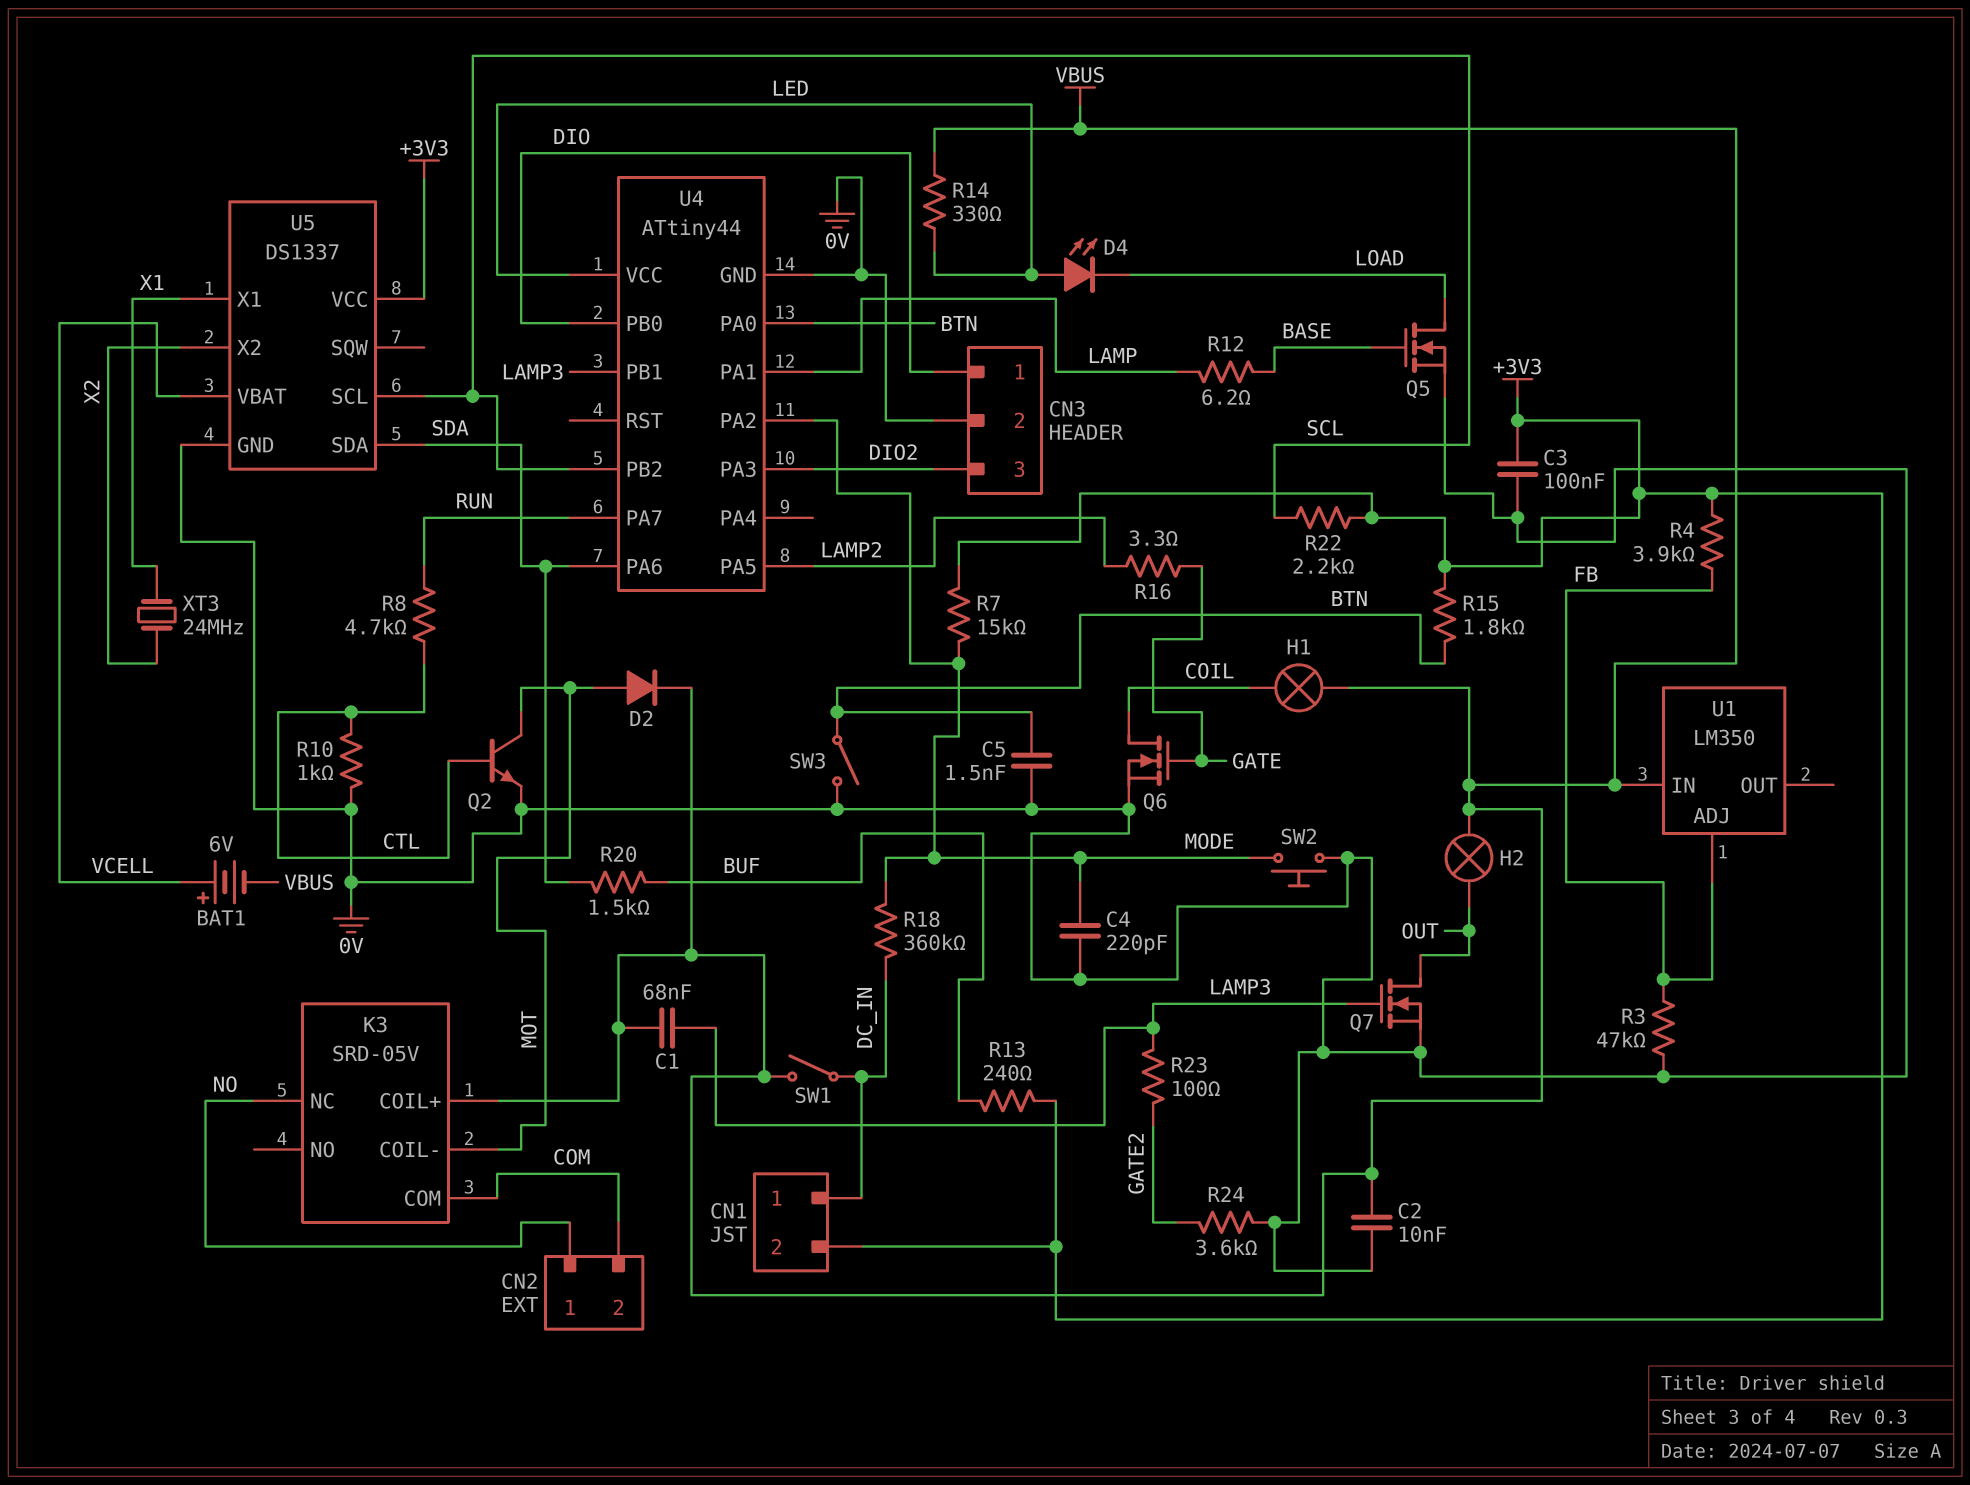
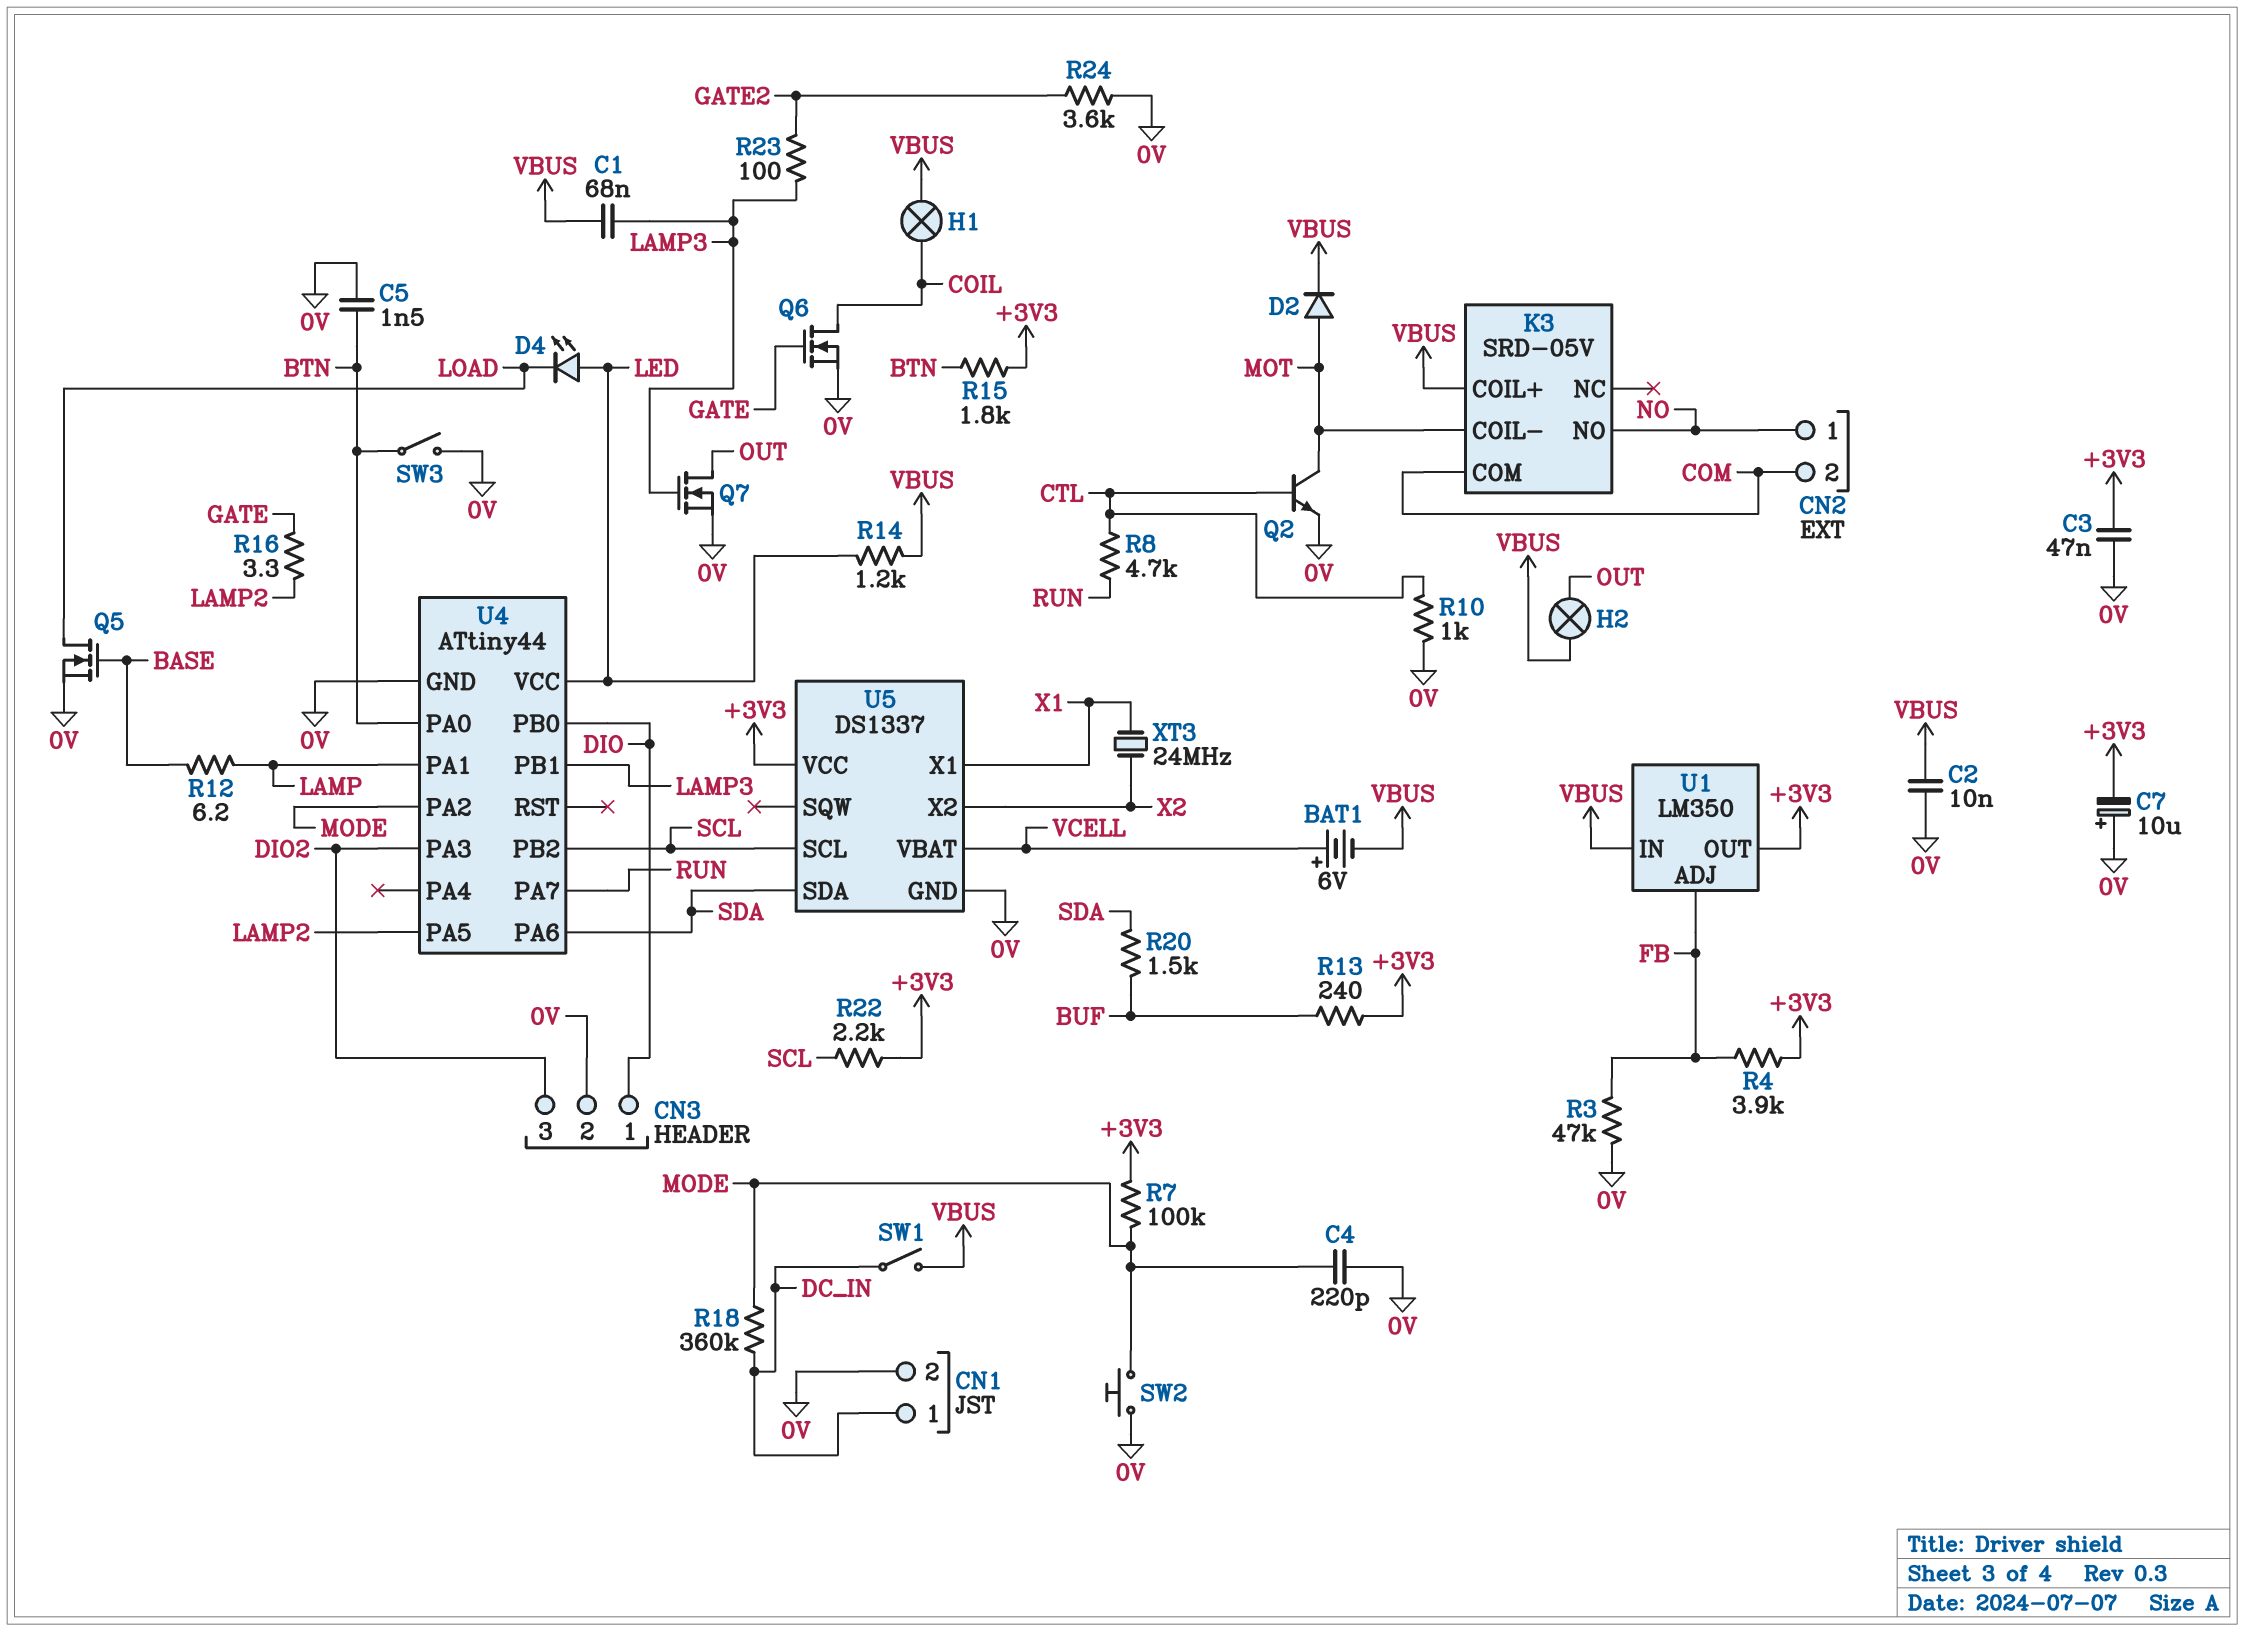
C3: 100nF (+3V3, 0V) -> 47nF (+3V3, 0V)
C7: none -> 10uF (plus 0V, minus +3V3)
CN1 pin 2: +3V3 -> 0V
K3 pin NC: NO -> none
K3 pin NO: none -> NO
R7: 15k (+3V3, MODE) -> 100k (+3V3, MODE)
R14: 330 (LED, VBUS) -> 1.2k (LED, VBUS)
U1 pin OUT: none -> +3V3

